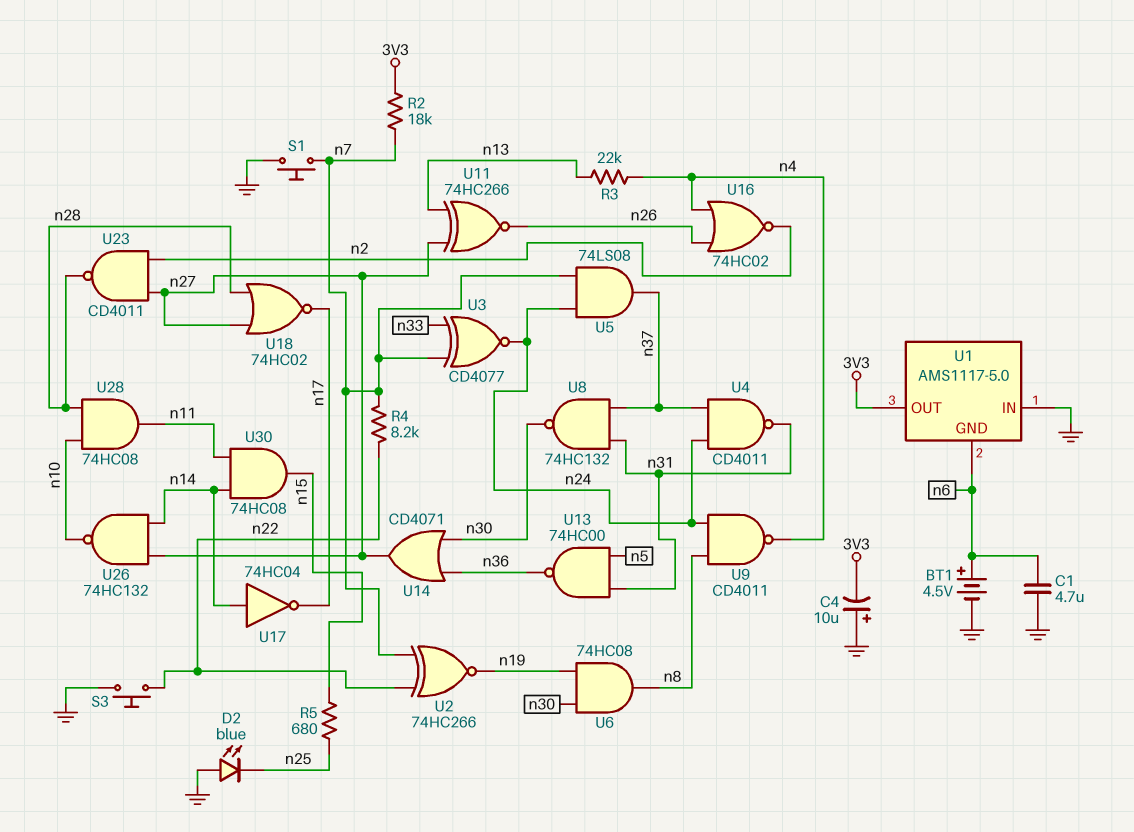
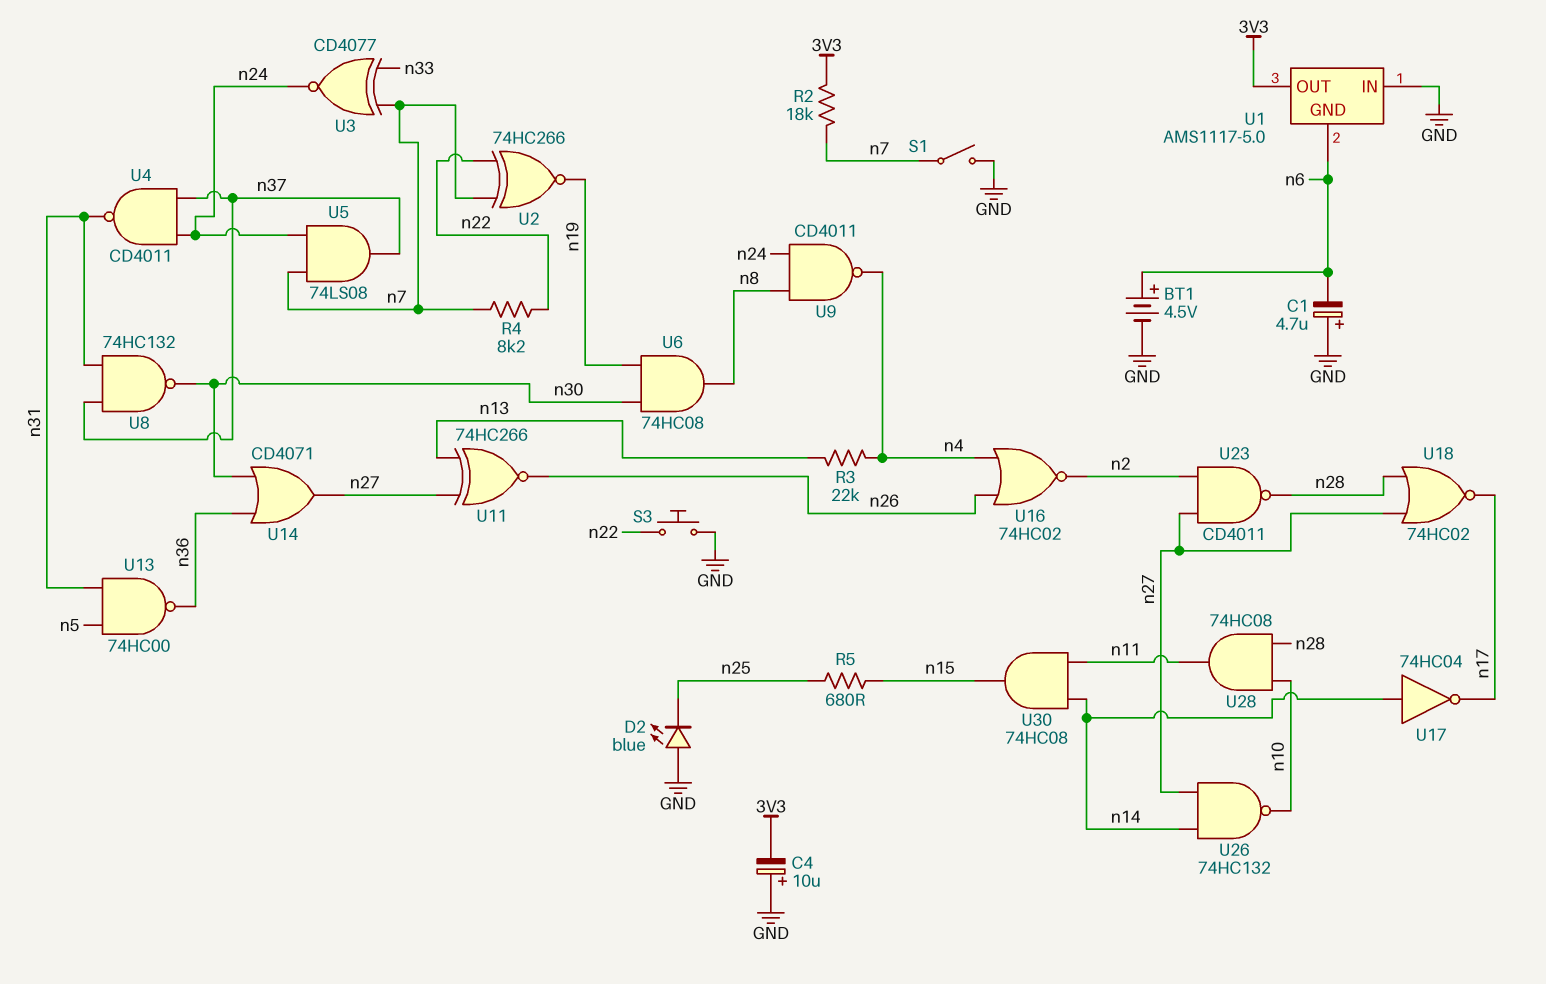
C1: 4.7uF (GND, n6) -> 4.7uF (plus GND, minus n6)
S1: button (GND, n7) -> switch (GND, n7)

